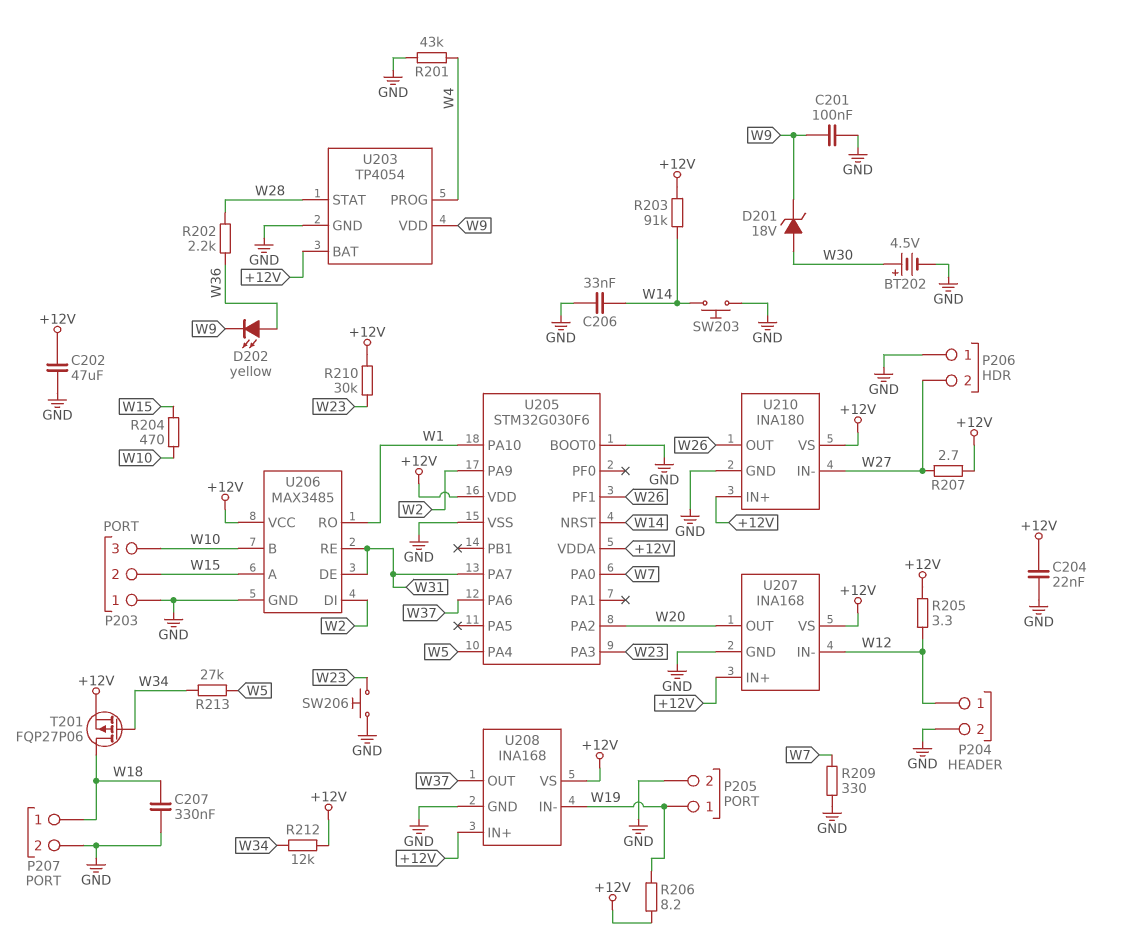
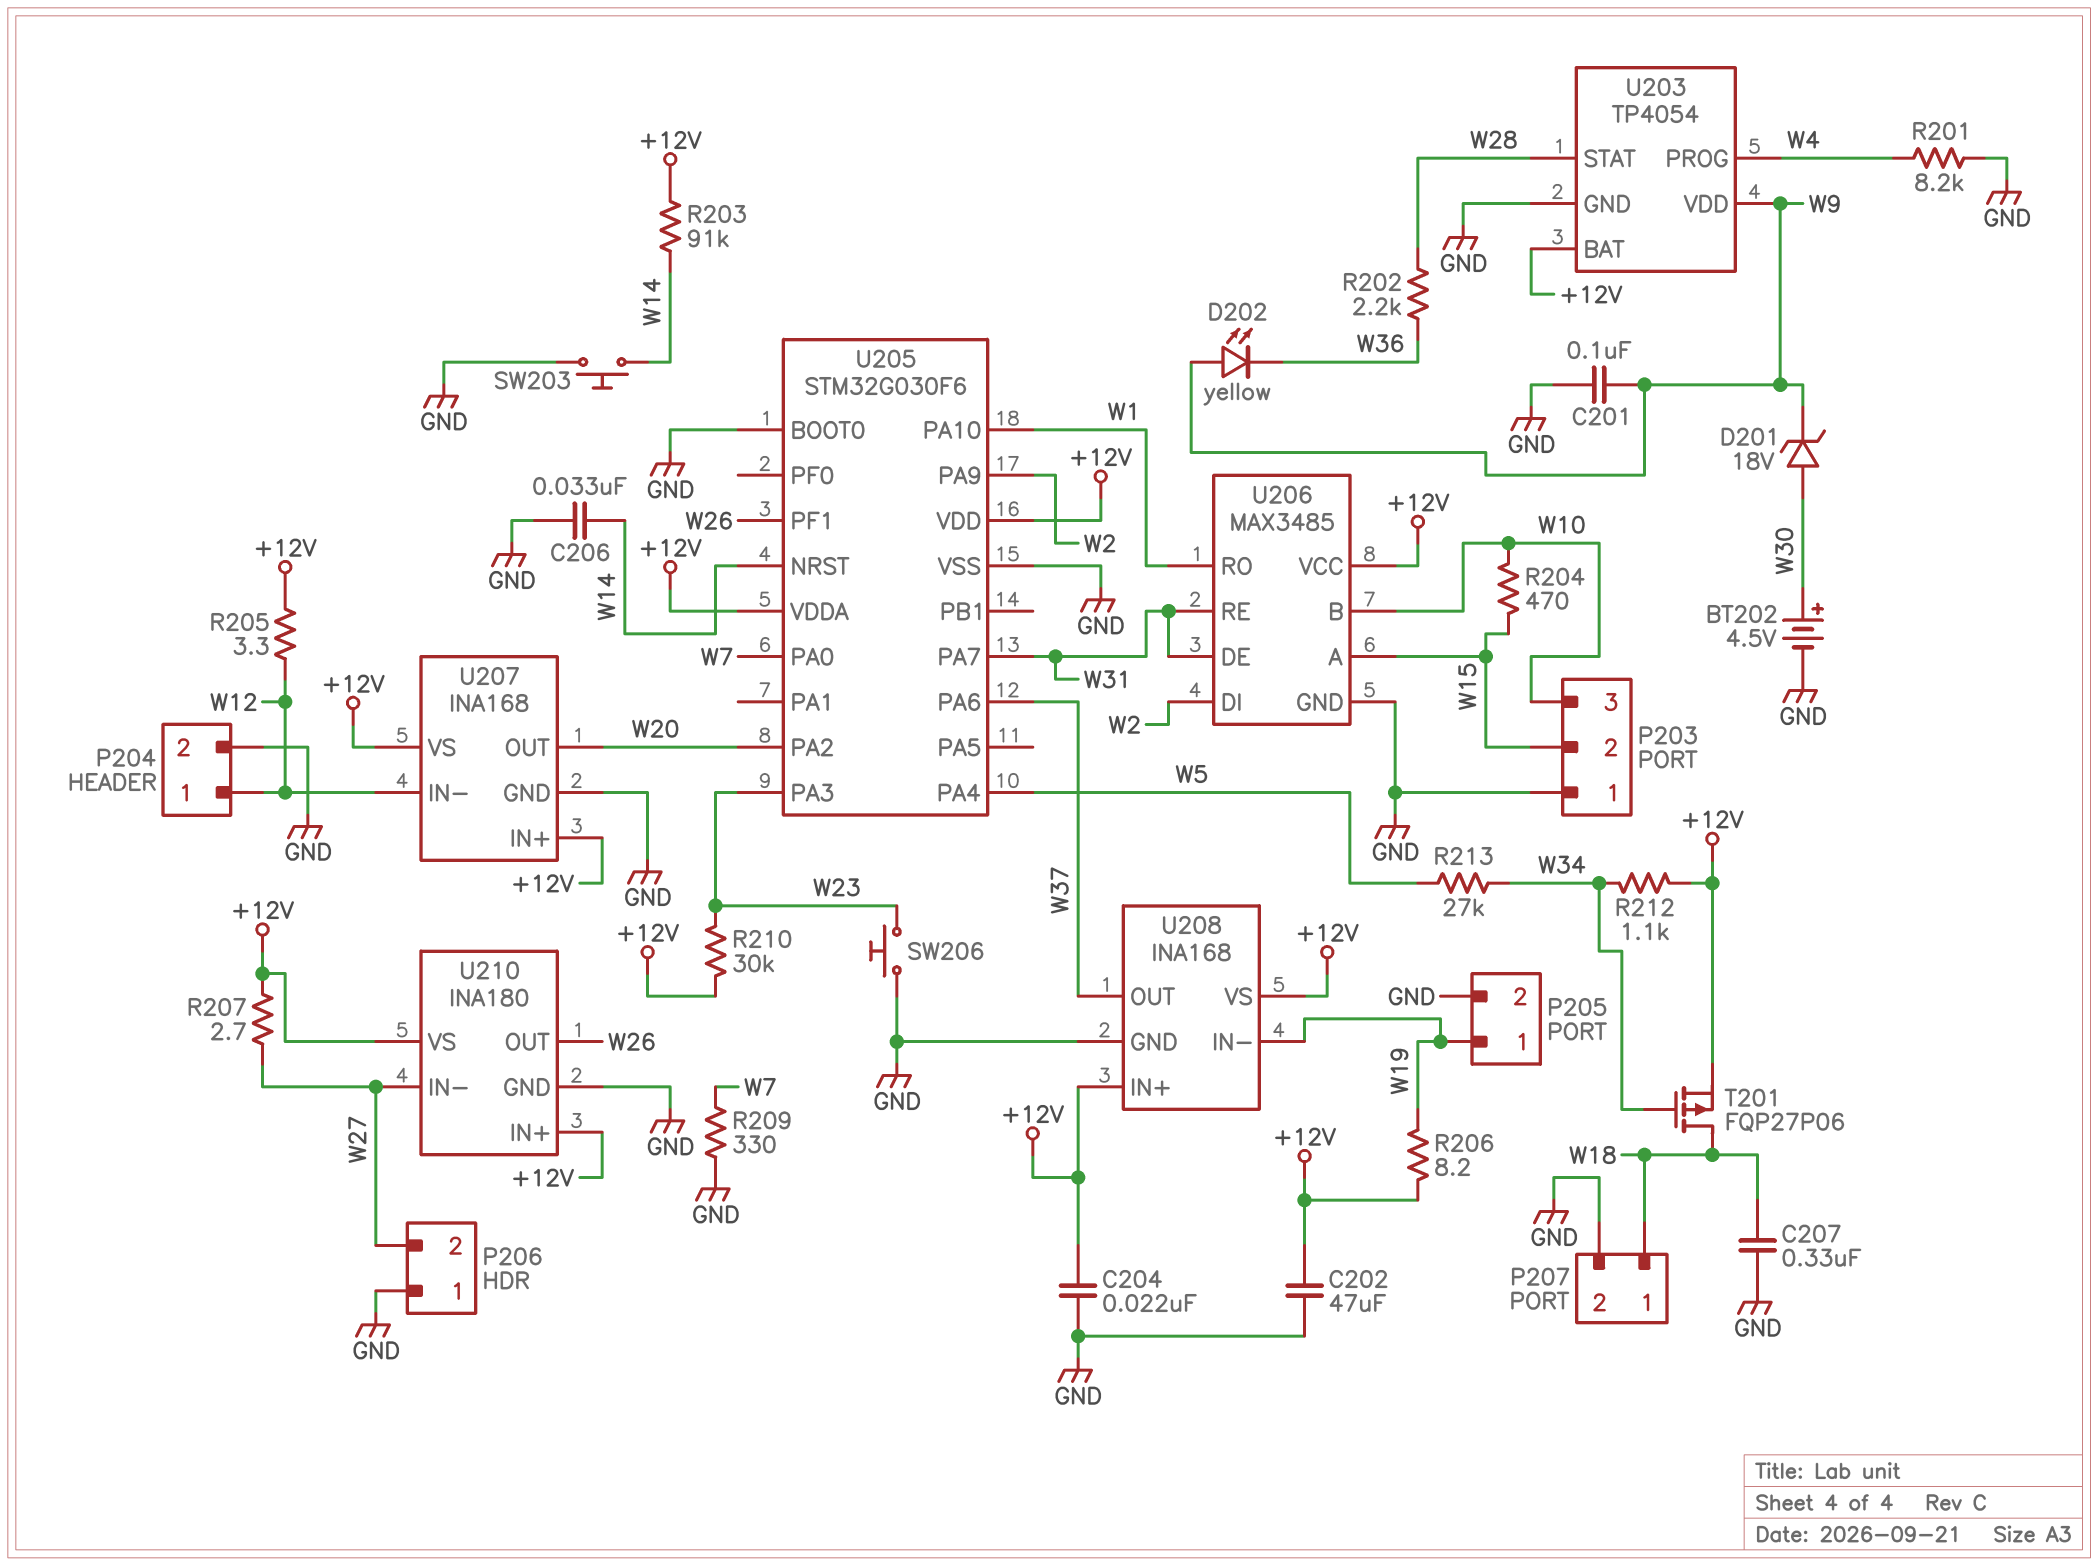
D202: LED yellow (A W36, K W9) -> LED yellow (A W9, K W36)
R201: 43k (GND, W4) -> 8.2k (GND, W4)
R212: 12k (+12V, W34) -> 1.1k (+12V, W34)

